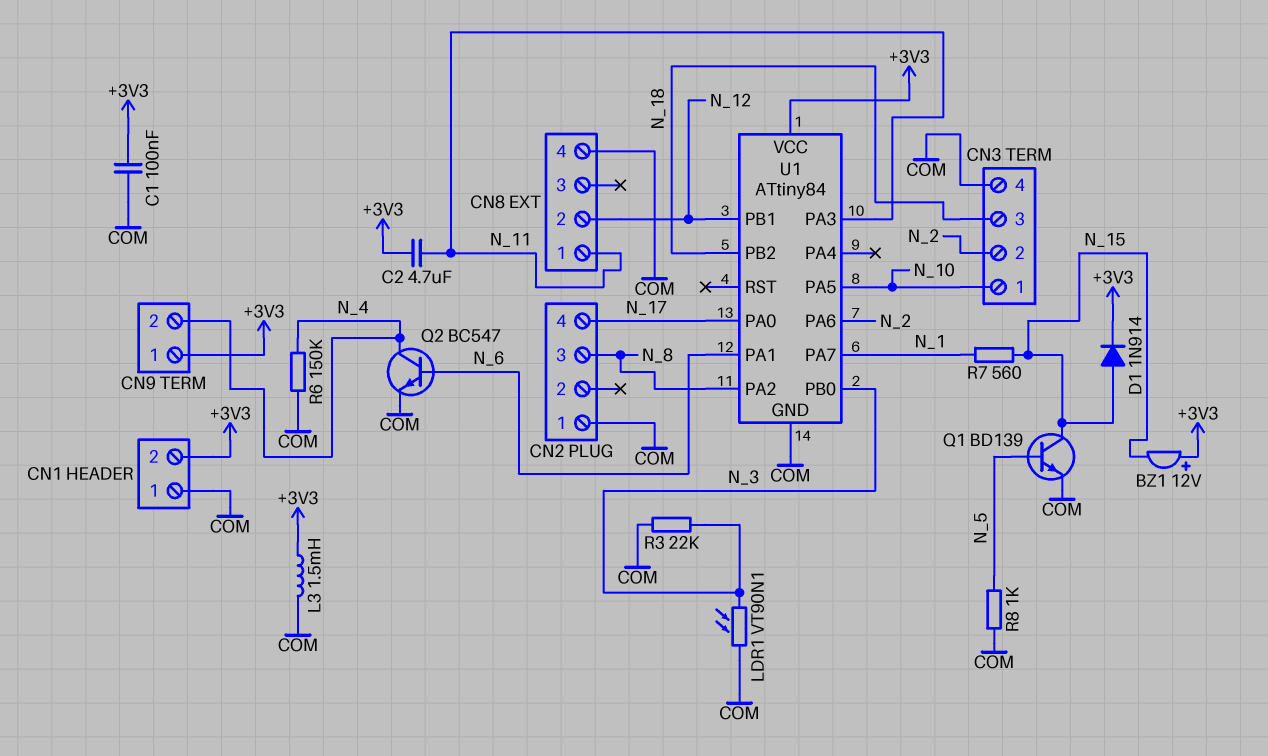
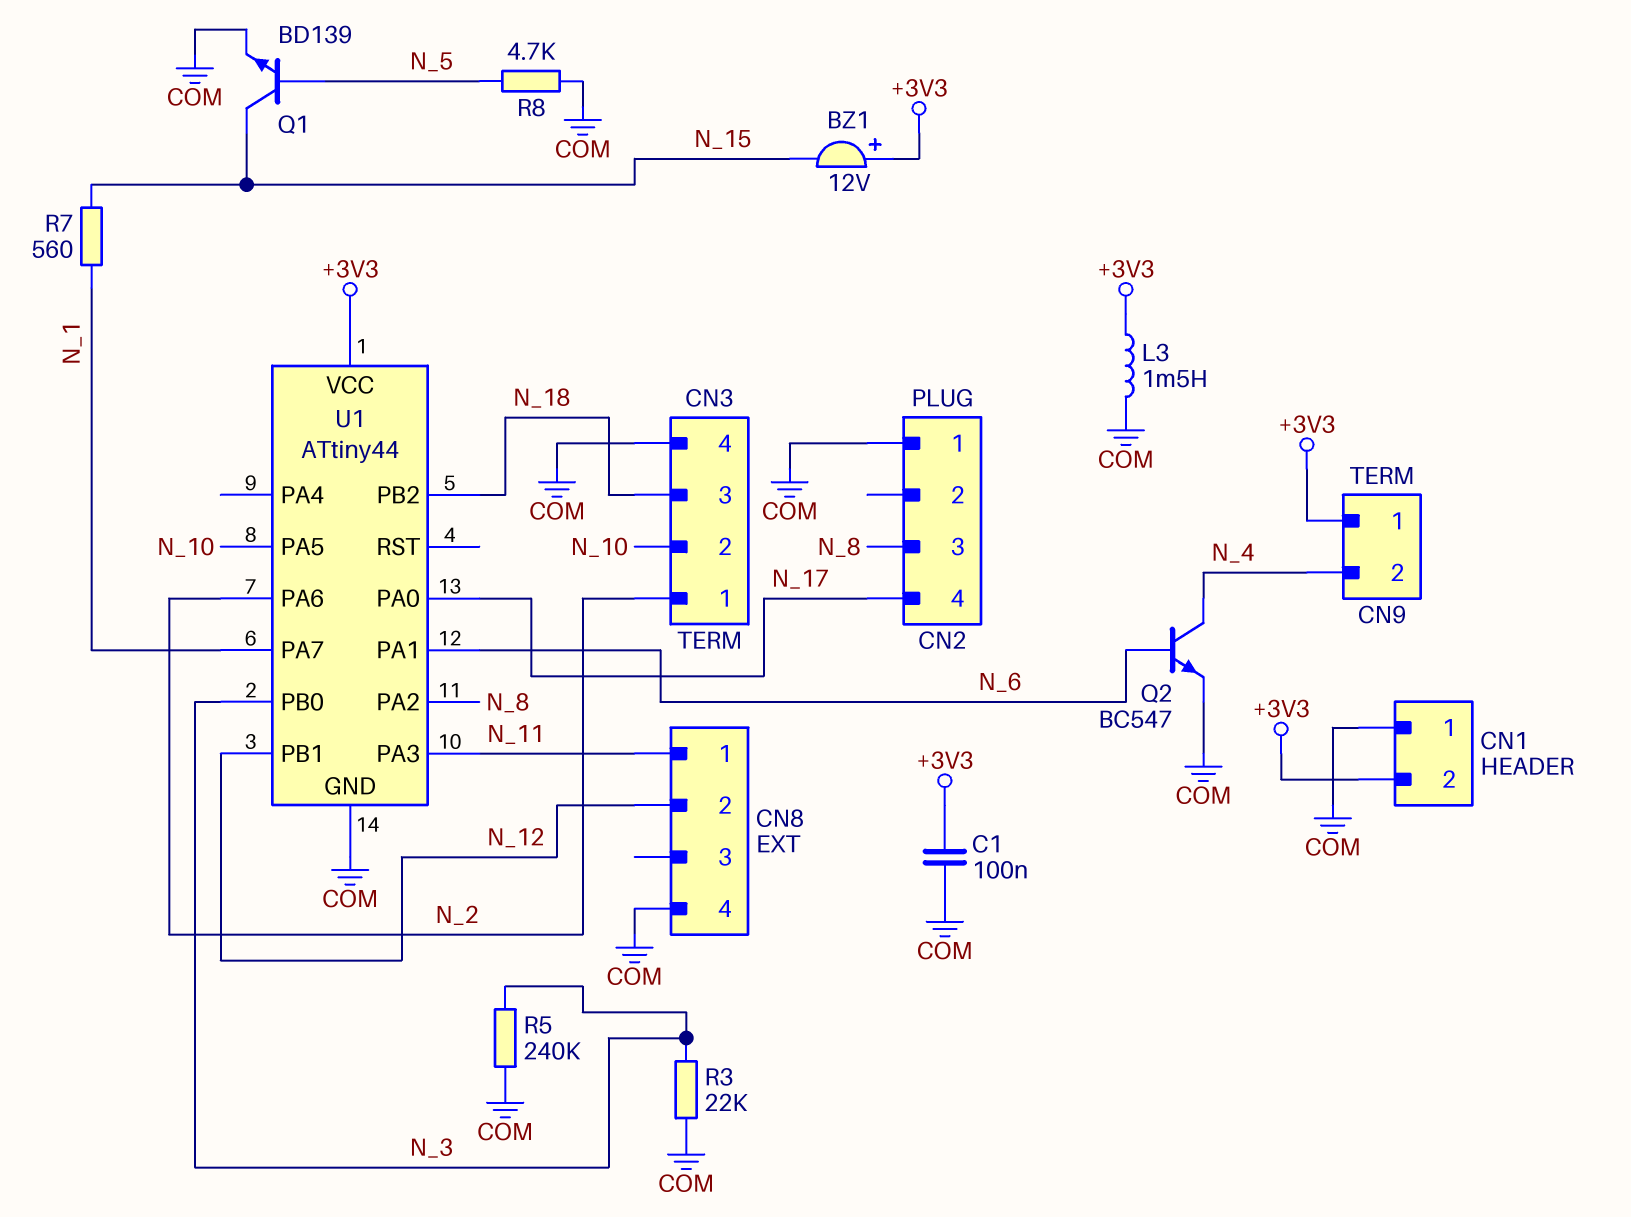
C2: 4.7uF (+3V3, N_11) -> none
CN3 pin 1: N_10 -> N_2
CN3 pin 2: N_2 -> N_10
D1: diode 1N914 (A N_15, K +3V3) -> none
LDR1: VT90N1 (COM, N_3) -> none
R5: none -> 240k (COM, N_3)
R6: 150k (COM, N_4) -> none
R8: 1k (COM, N_5) -> 4.7k (COM, N_5)
U1: ATtiny84 -> ATtiny44

